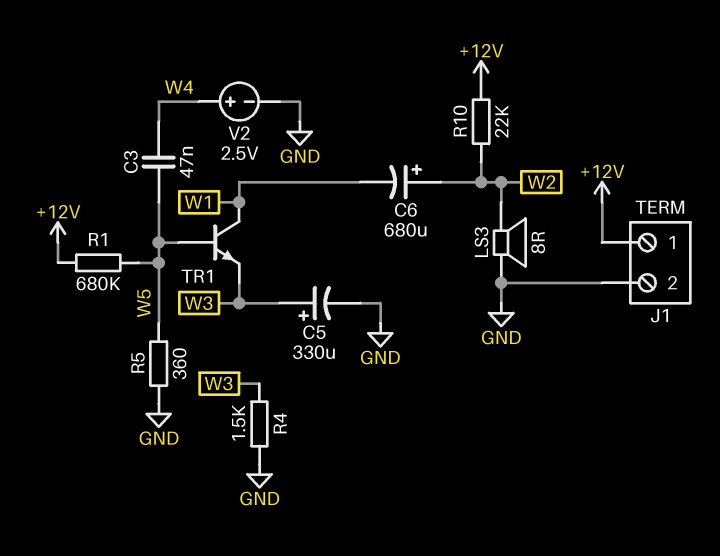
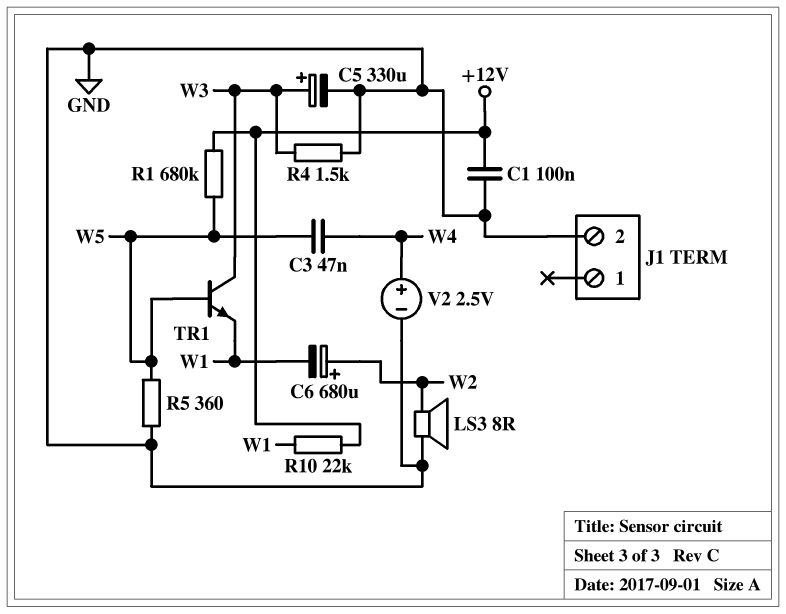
C1: none -> 100nF (+12V, GND)
J1 pin 1: +12V -> none
R10: 22k (+12V, W2) -> 22k (+12V, W1)
TR1: NPN (B W5, C W1, E W3) -> NPN (B W5, C W3, E W1)

